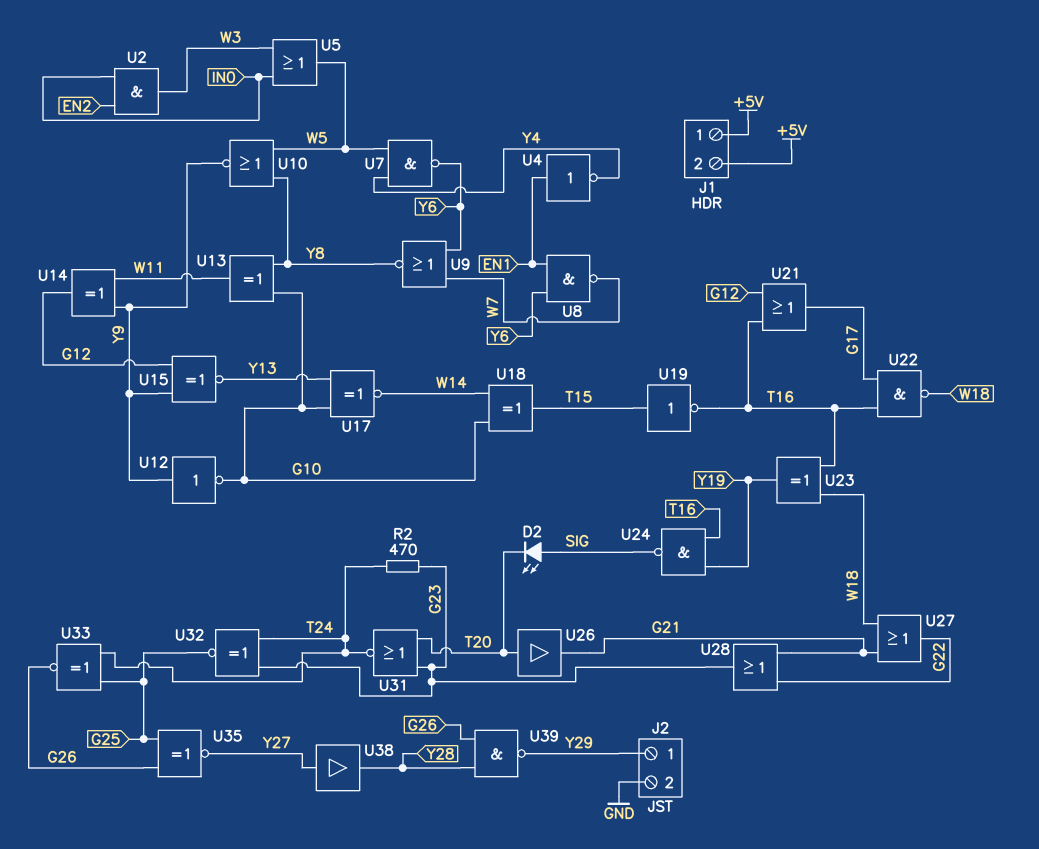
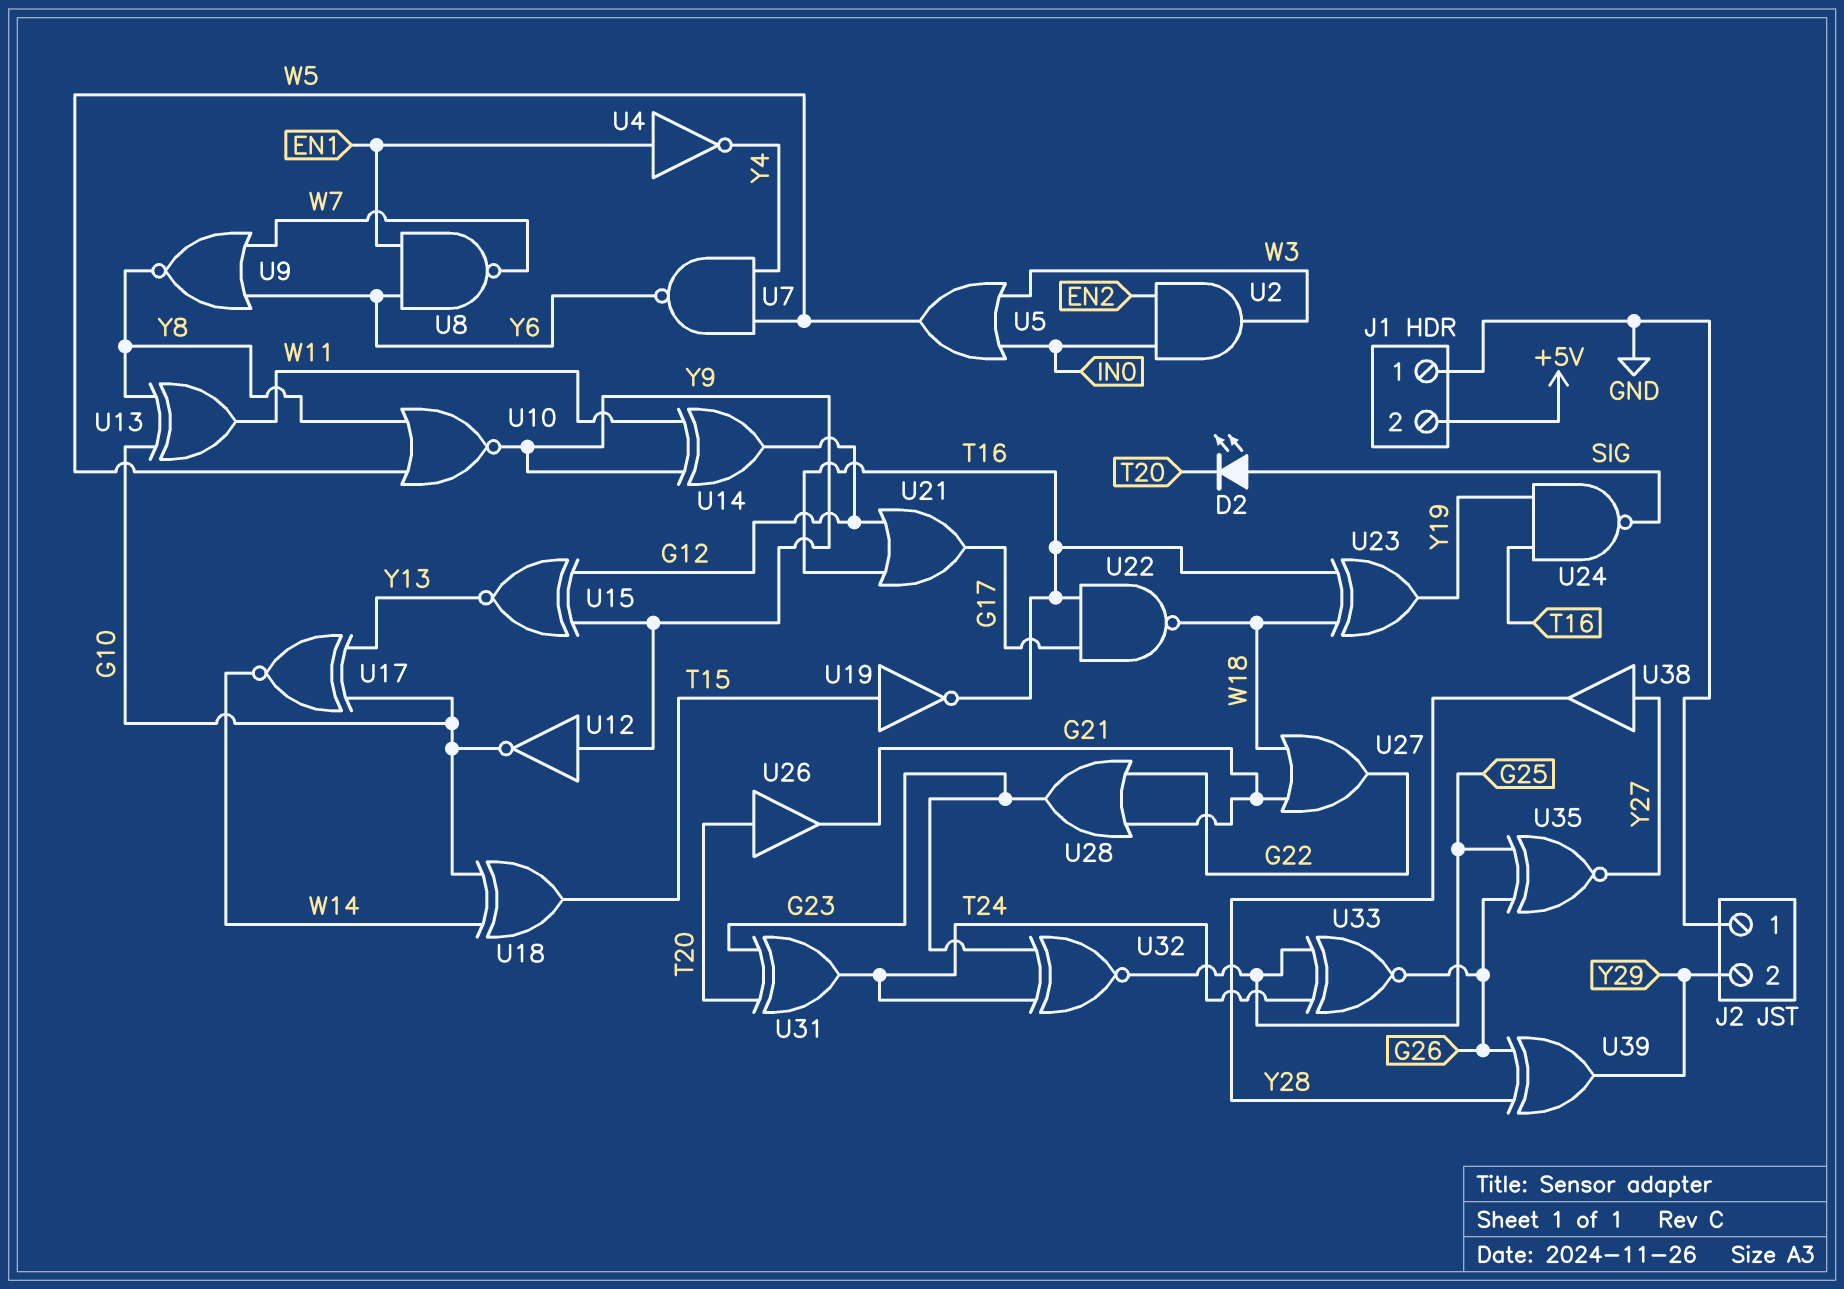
J1 pin 1: +5V -> GND
J2 pin 1: Y29 -> GND
J2 pin 2: GND -> Y29
R2: 470 (G23, T24) -> none
U31: NOR (in G23, in T20, out T24) -> XOR (in G23, in T20, out T24)
U39: NAND (in G26, in Y28, out Y29) -> XOR (in G26, in Y28, out Y29)

